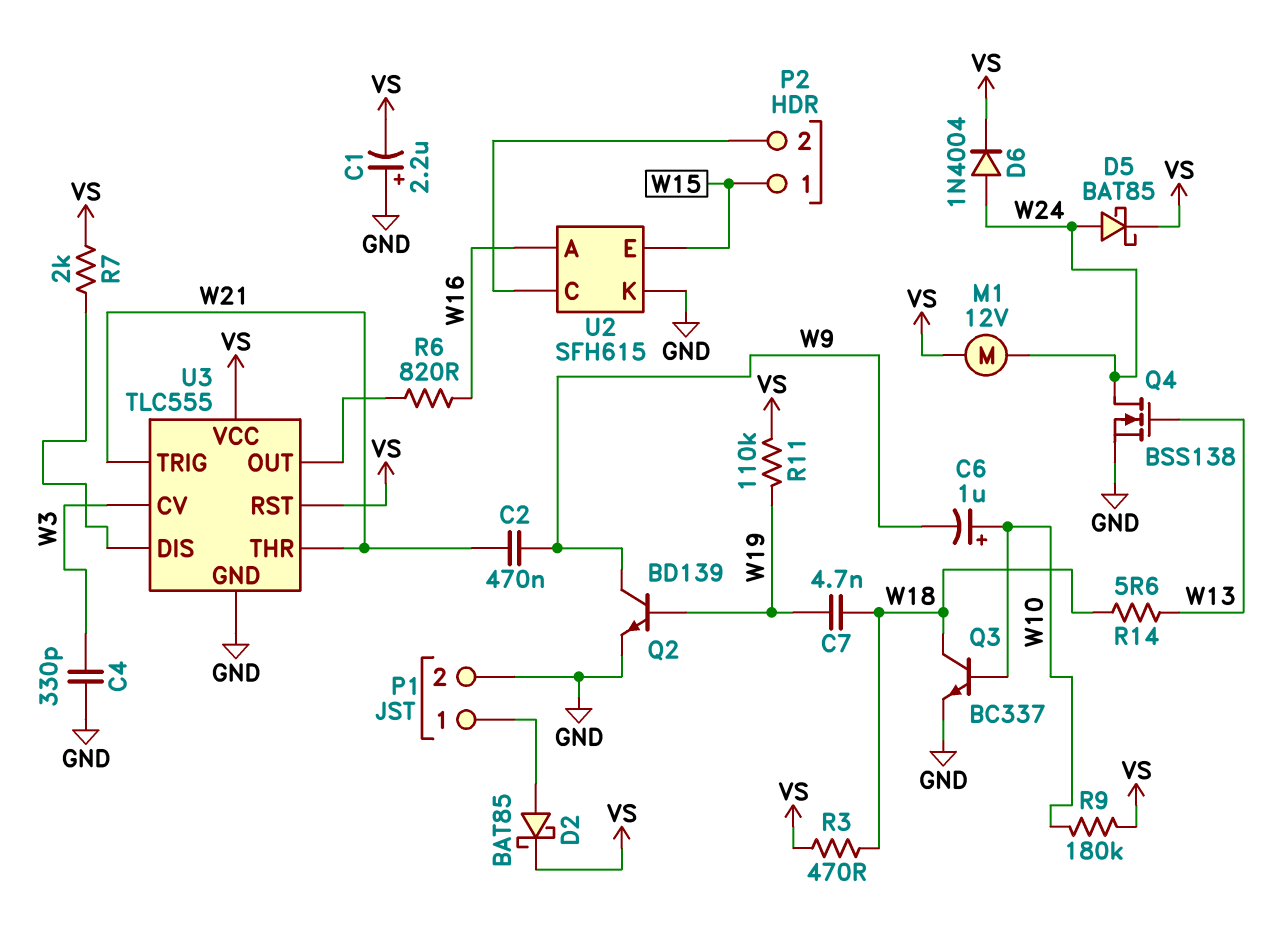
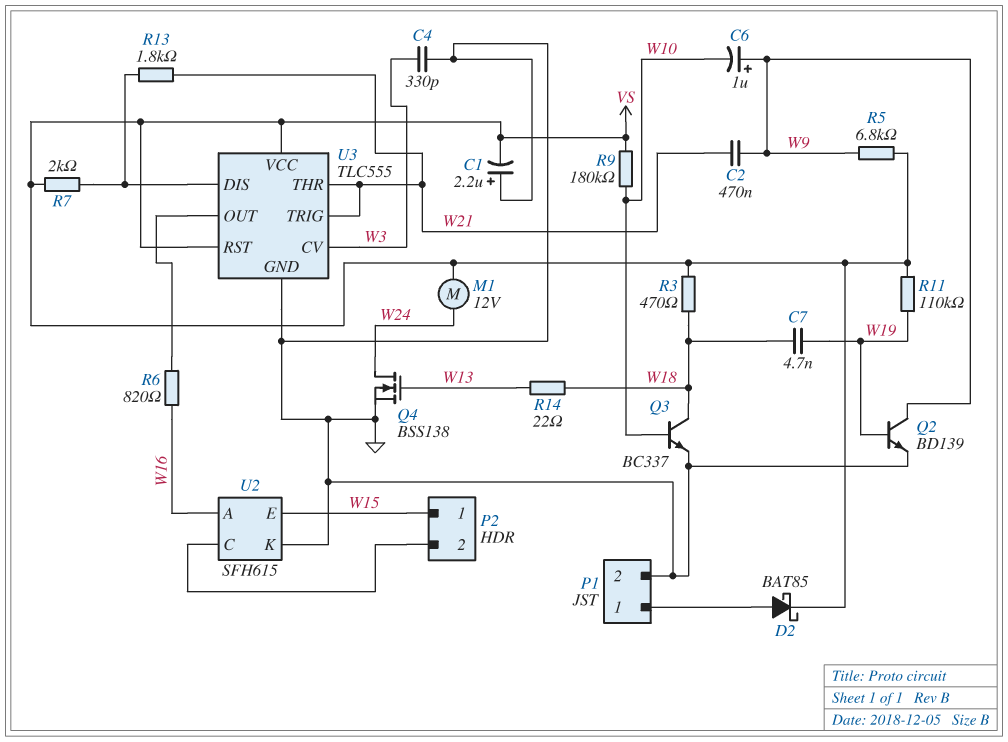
C6: 1uF (plus W10, minus W9) -> 1uF (plus W9, minus W10)
D5: schottky BAT85 (A W24, K VS) -> none
D6: diode 1N4004 (A W24, K VS) -> none
R5: none -> 6.8k (VS, W9)
R13: none -> 1.8k (U3/DIS, W21)
R14: 5.6 (W13, W18) -> 22 (W13, W18)

